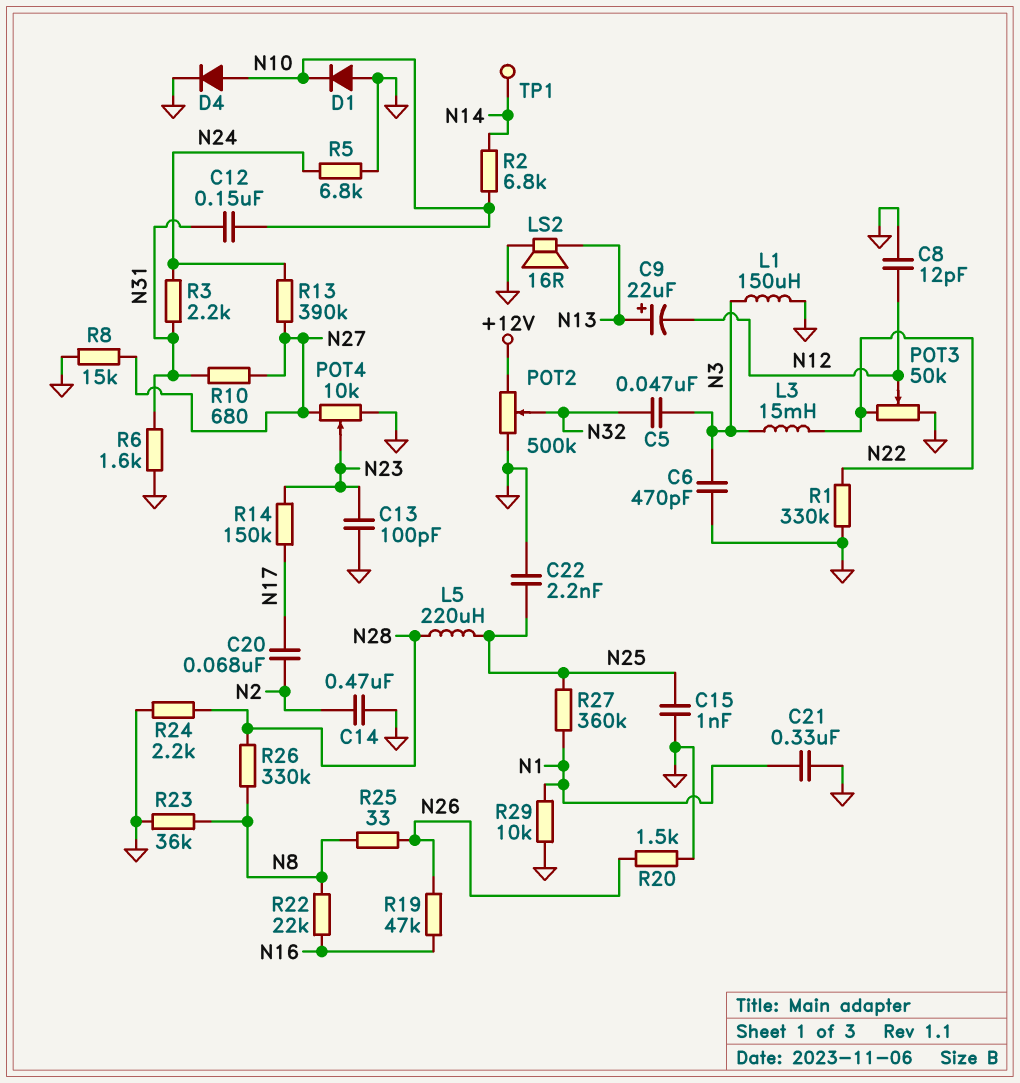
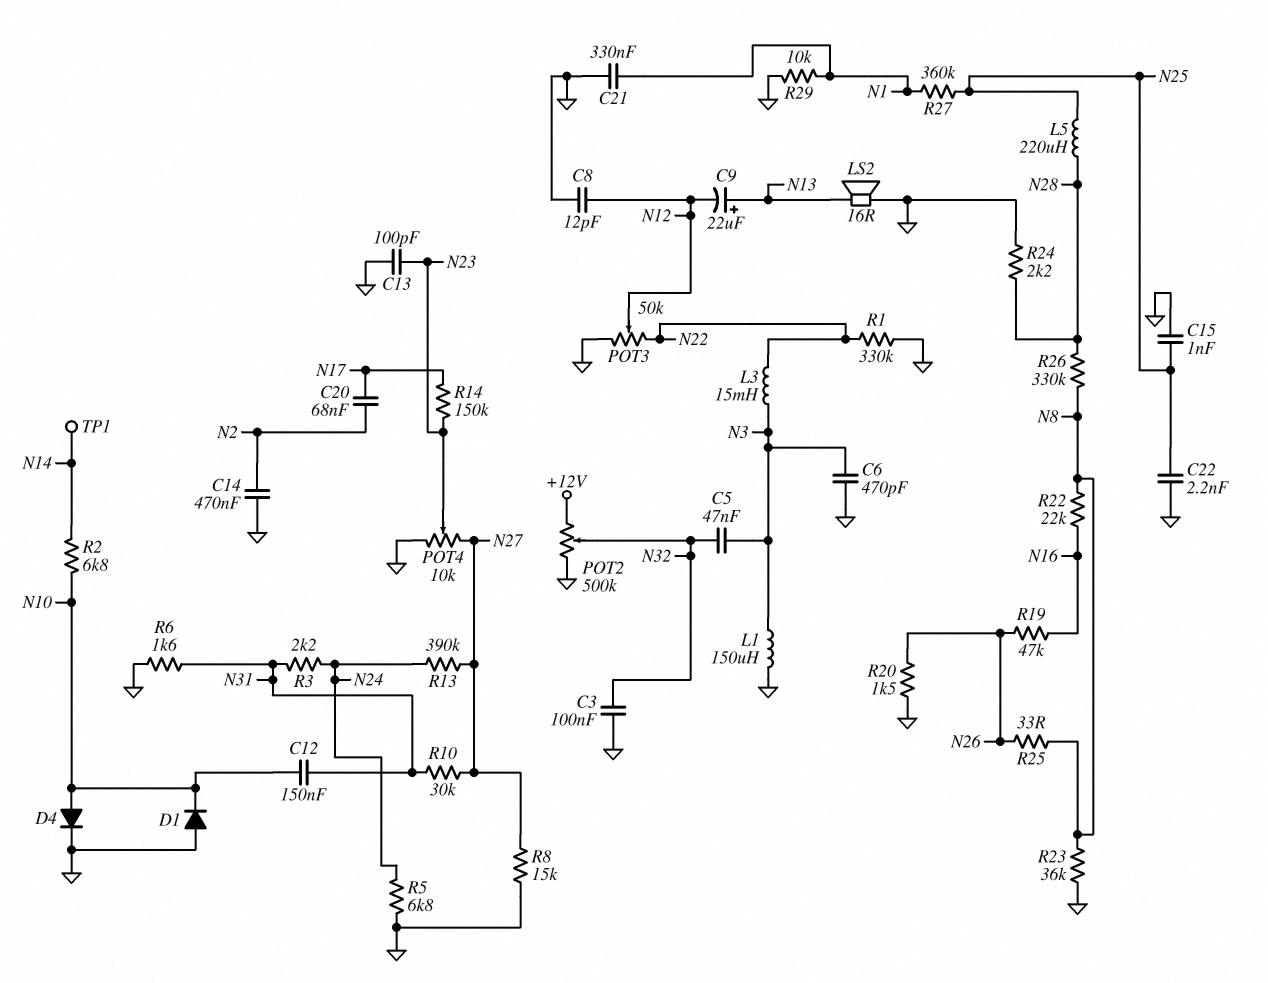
C3: none -> 100nF (GND, N32)
R10: 680 (N27, N31) -> 30k (N27, N31)

